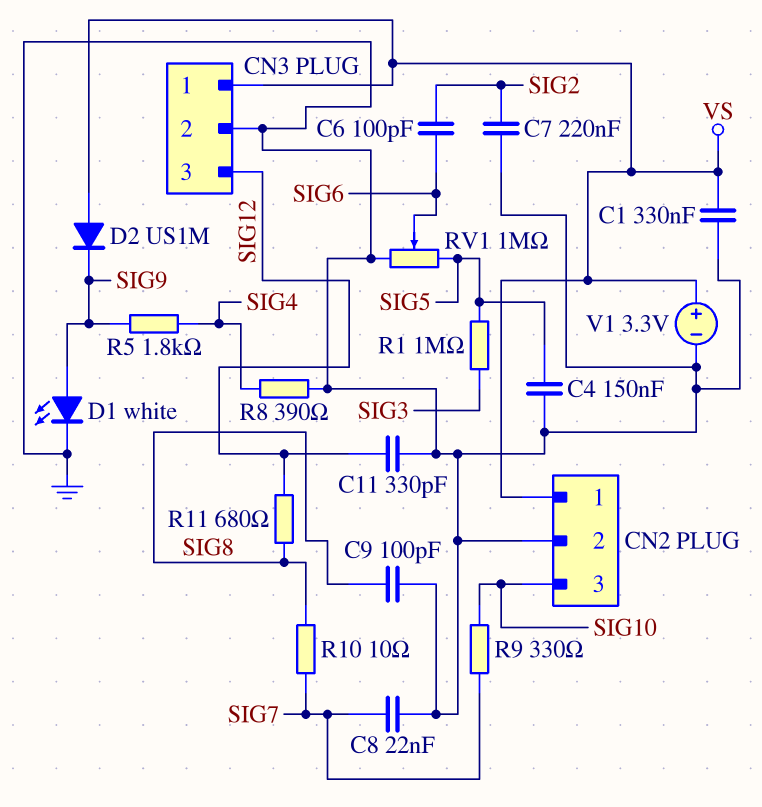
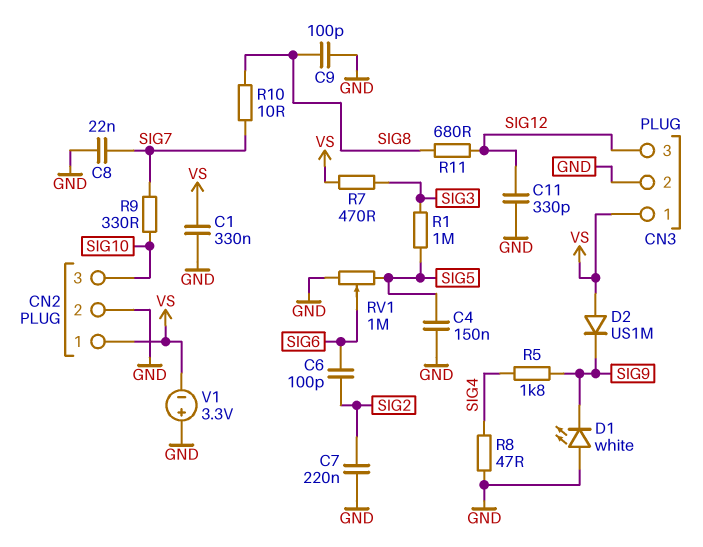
D1: LED white (A SIG9, K GND) -> LED white (A GND, K SIG9)
R7: none -> 470 (SIG3, VS)
R8: 390 (GND, SIG4) -> 47 (GND, SIG4)
V1: 3.3V (plus VS, minus GND) -> 3.3V (plus GND, minus VS)

